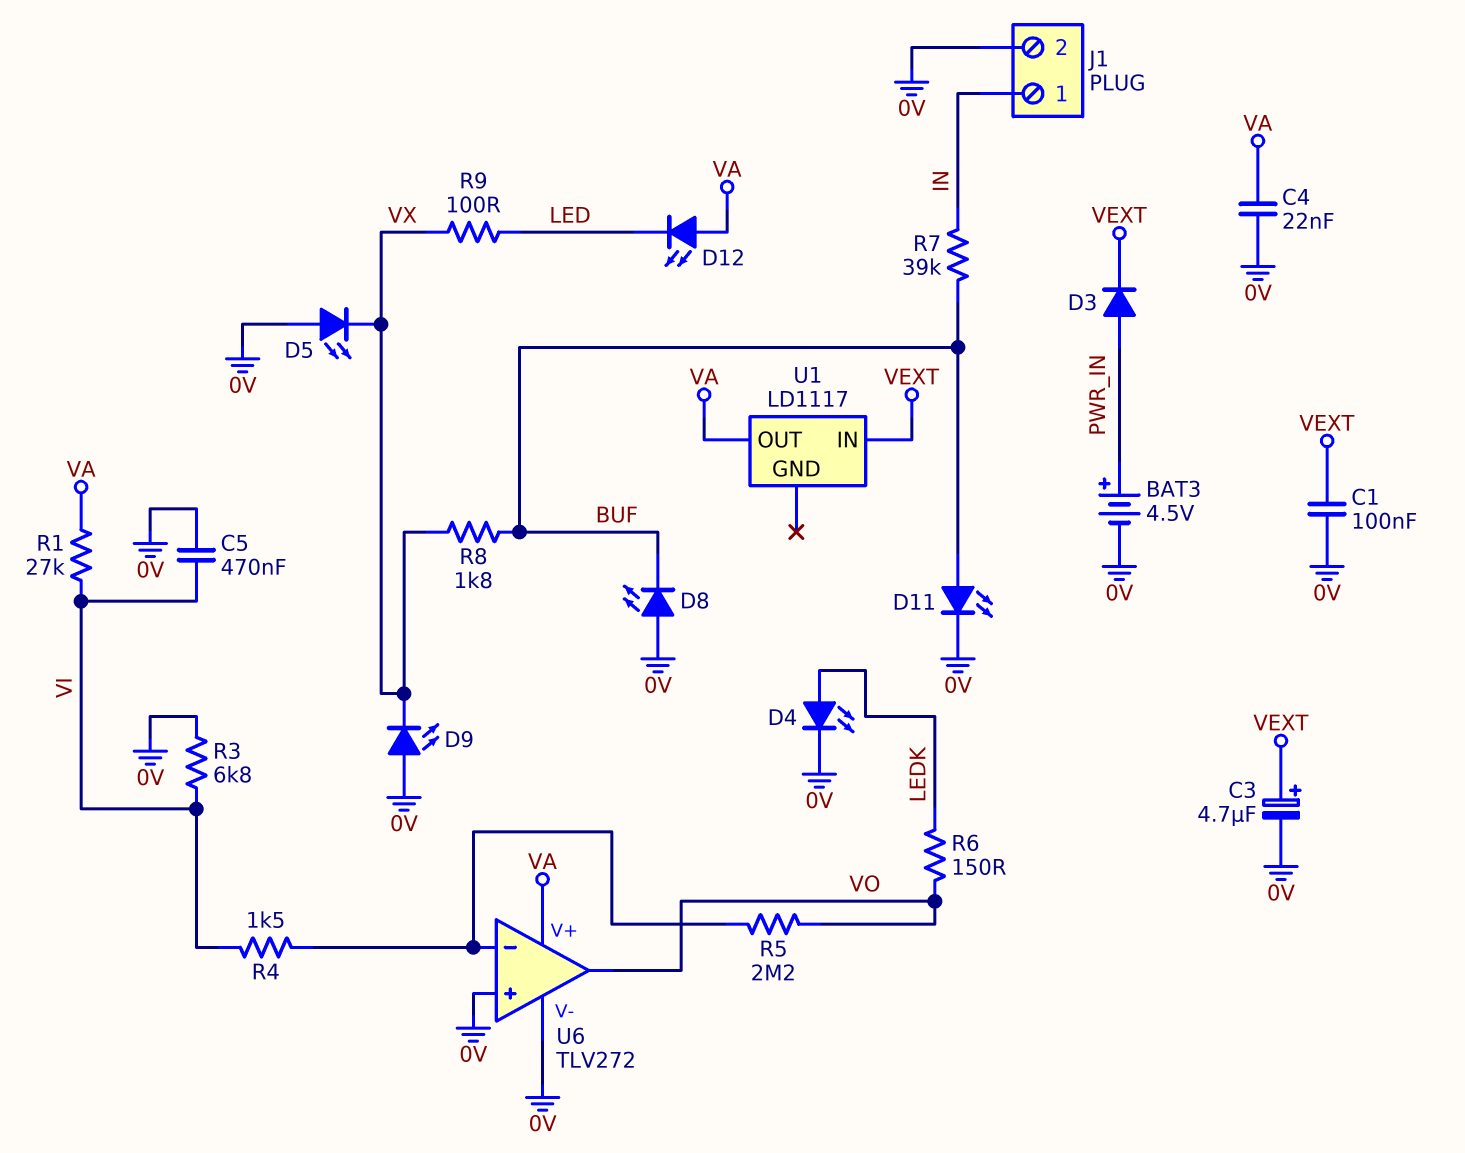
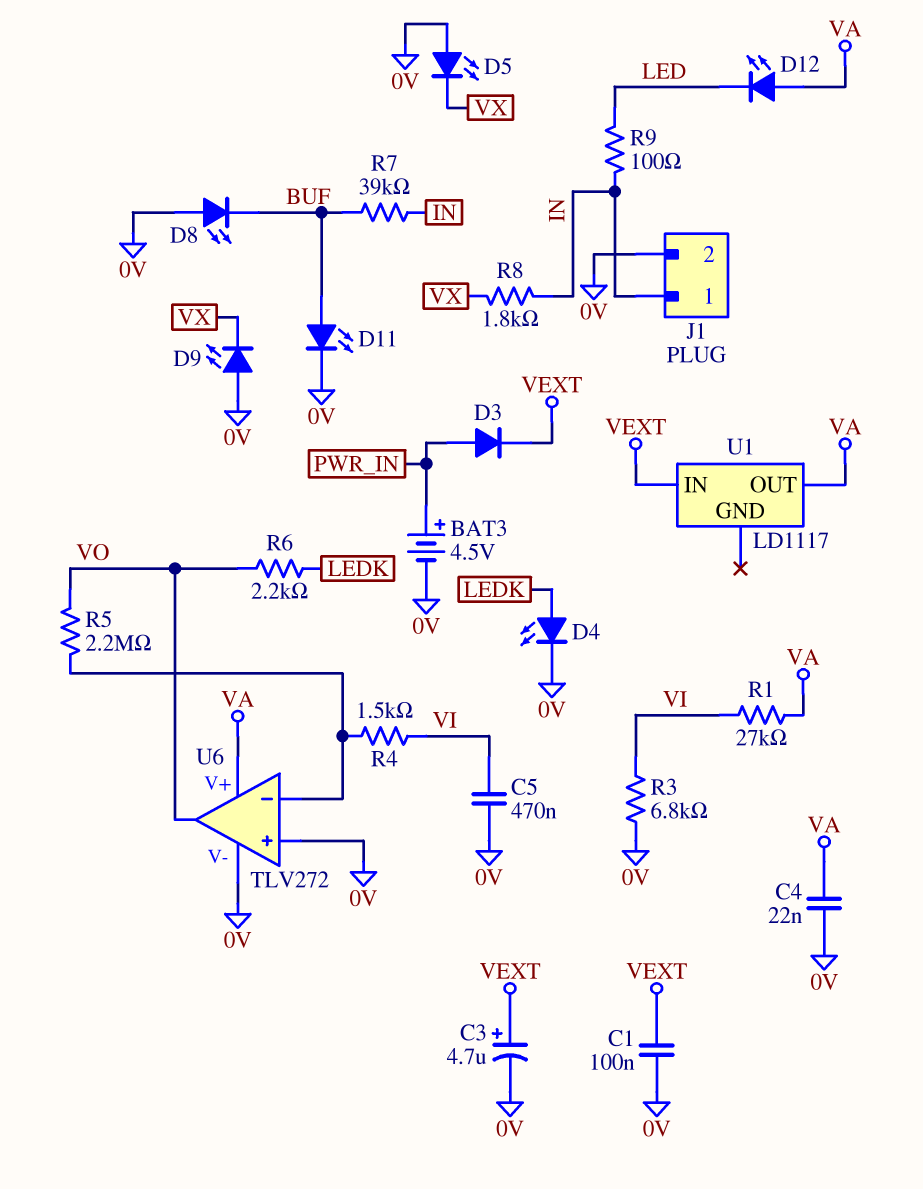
R6: 150 (LEDK, VO) -> 2.2k (LEDK, VO)
R8: 1.8k (BUF, VX) -> 1.8k (IN, VX)
R9: 100 (LED, VX) -> 100 (IN, LED)

